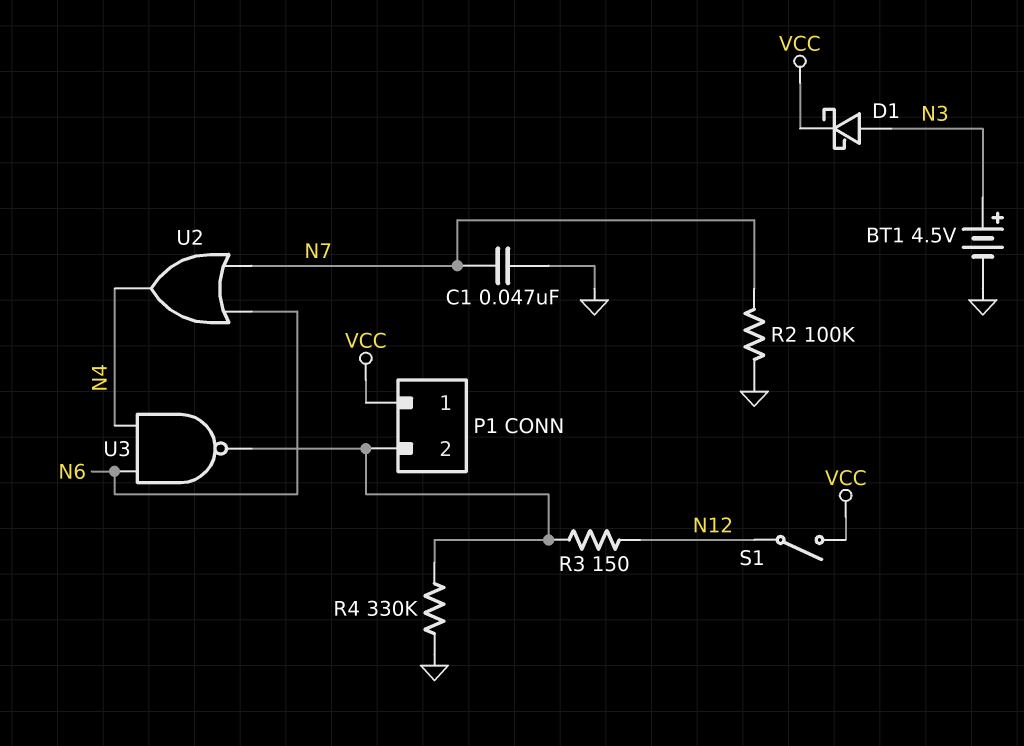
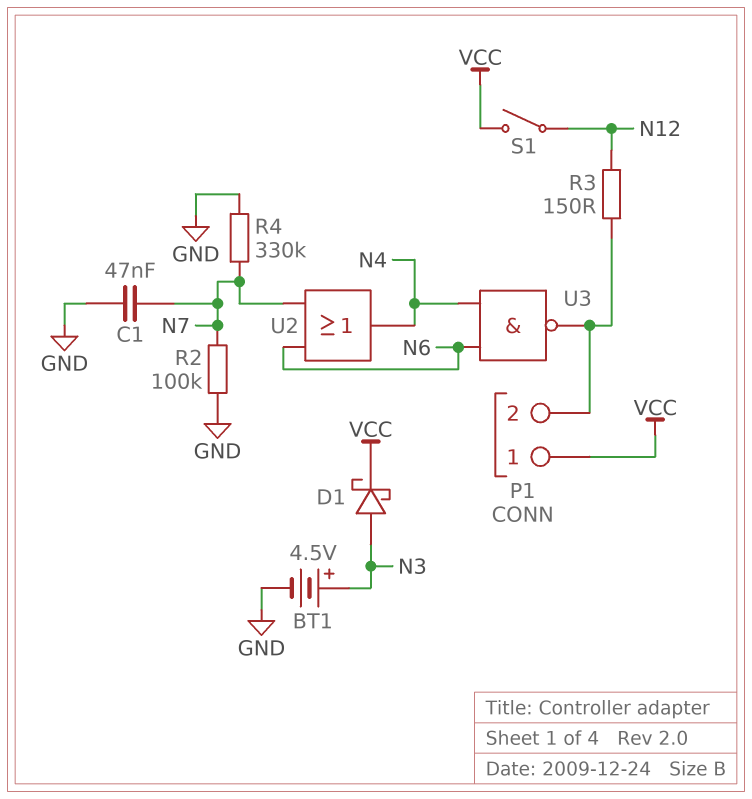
R4: 330k (GND, P1/2) -> 330k (GND, N7)

